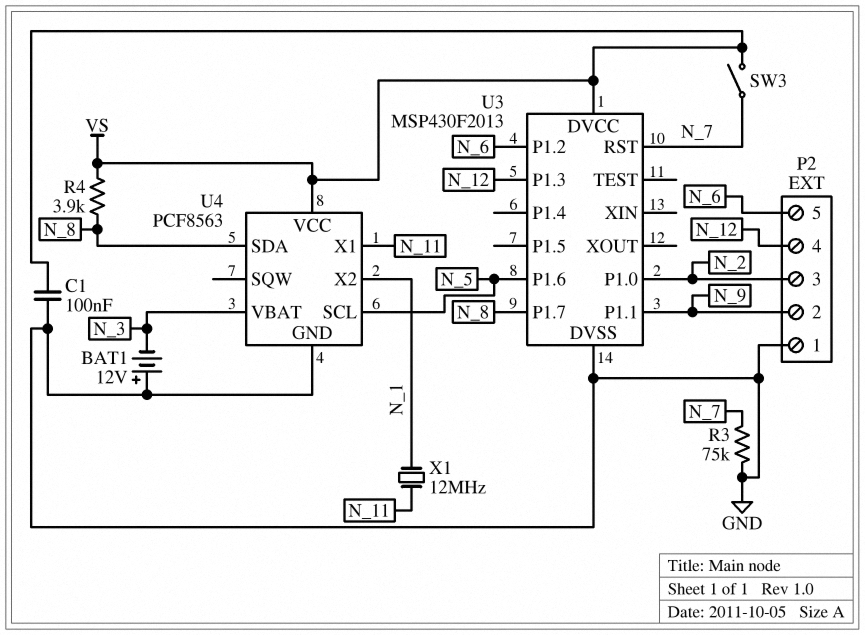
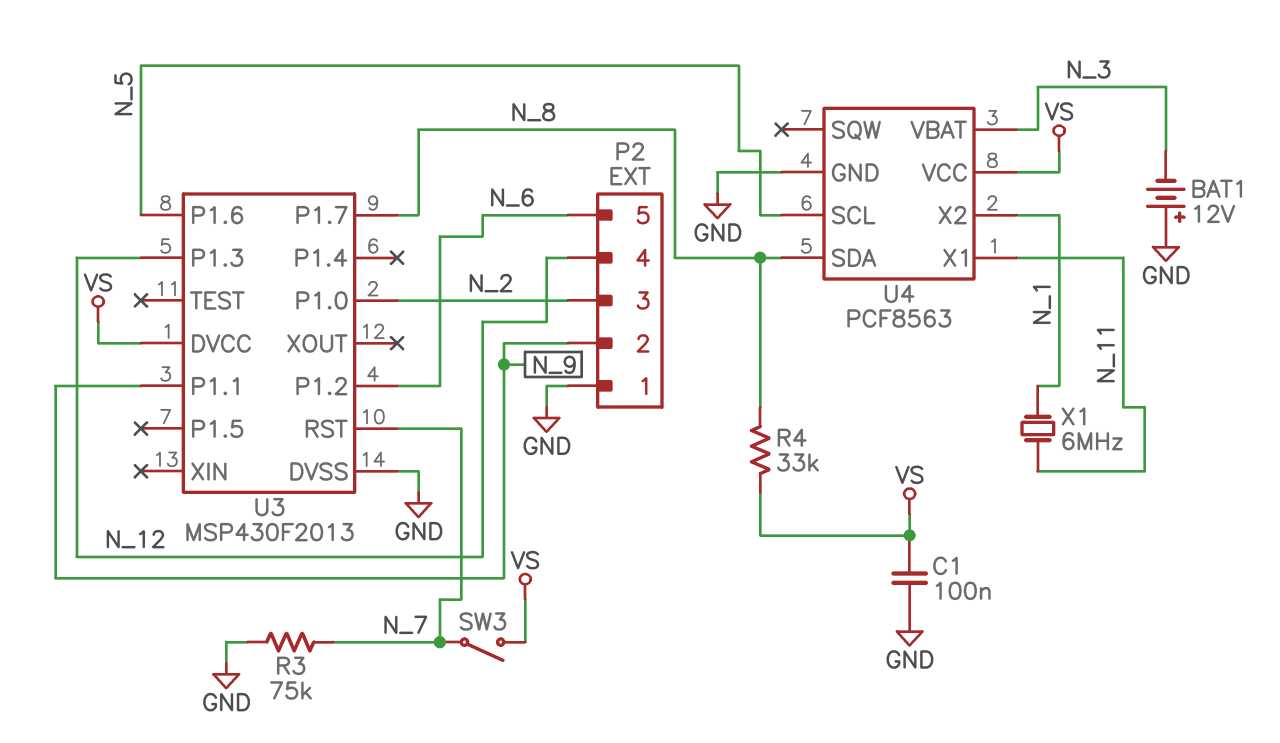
R4: 3.9k (N_8, VS) -> 33k (N_8, VS)
X1: 12MHz (N_1, N_11) -> 6MHz (N_1, N_11)

